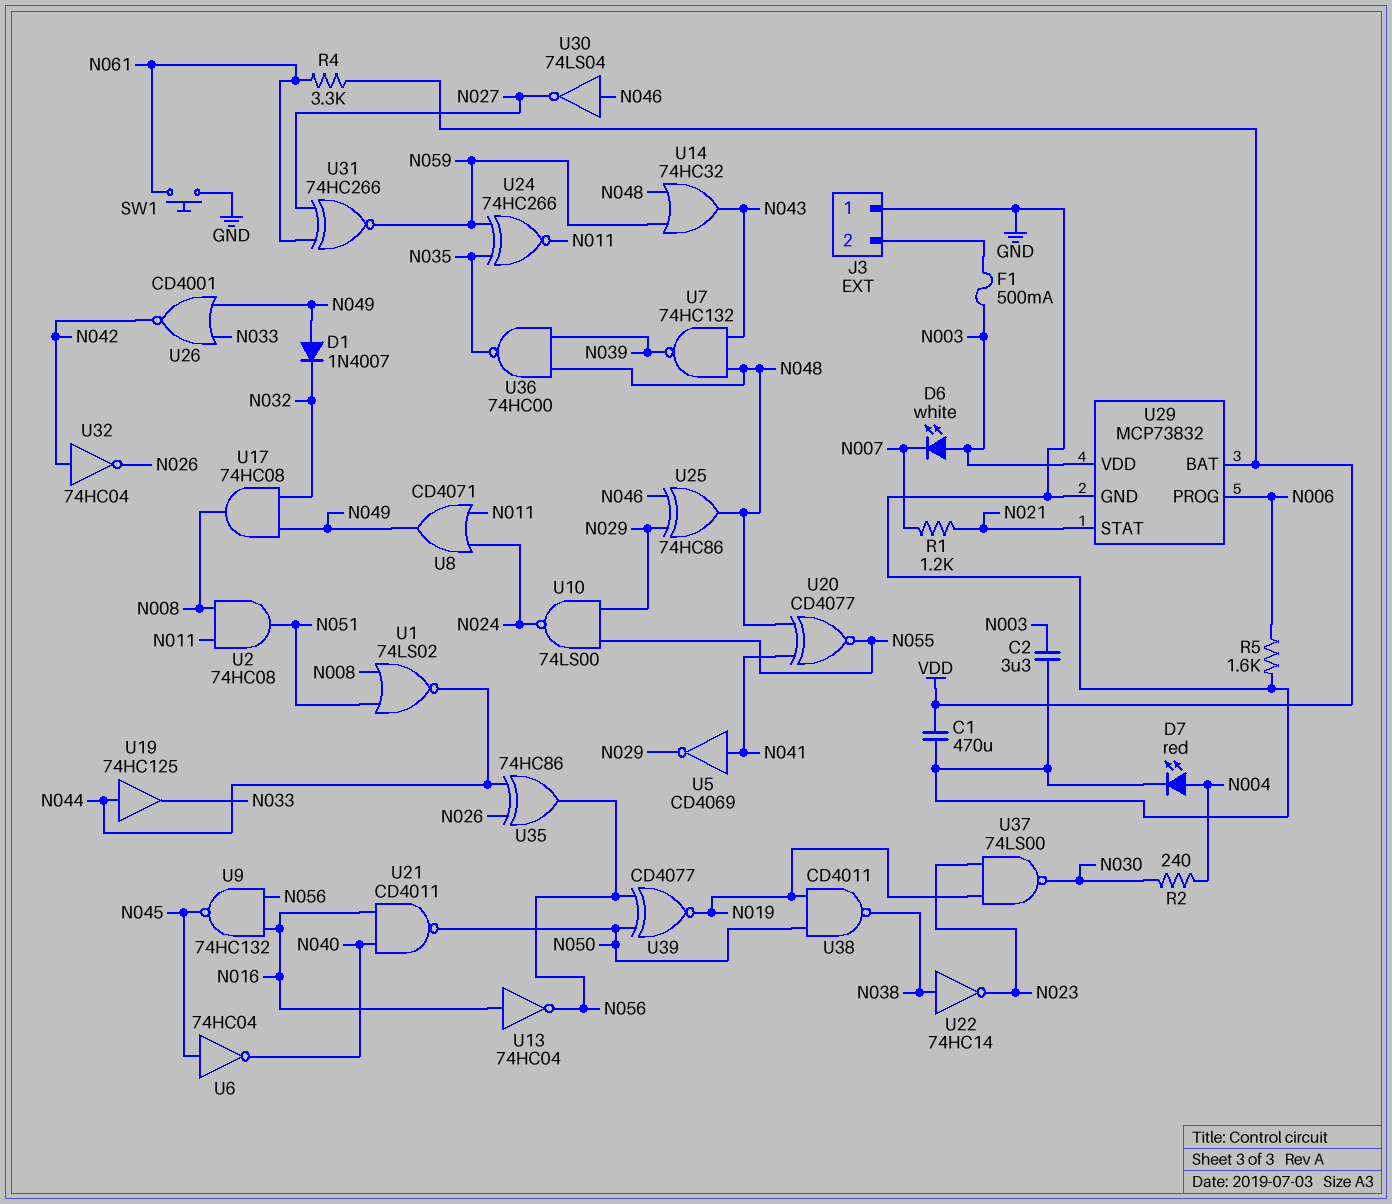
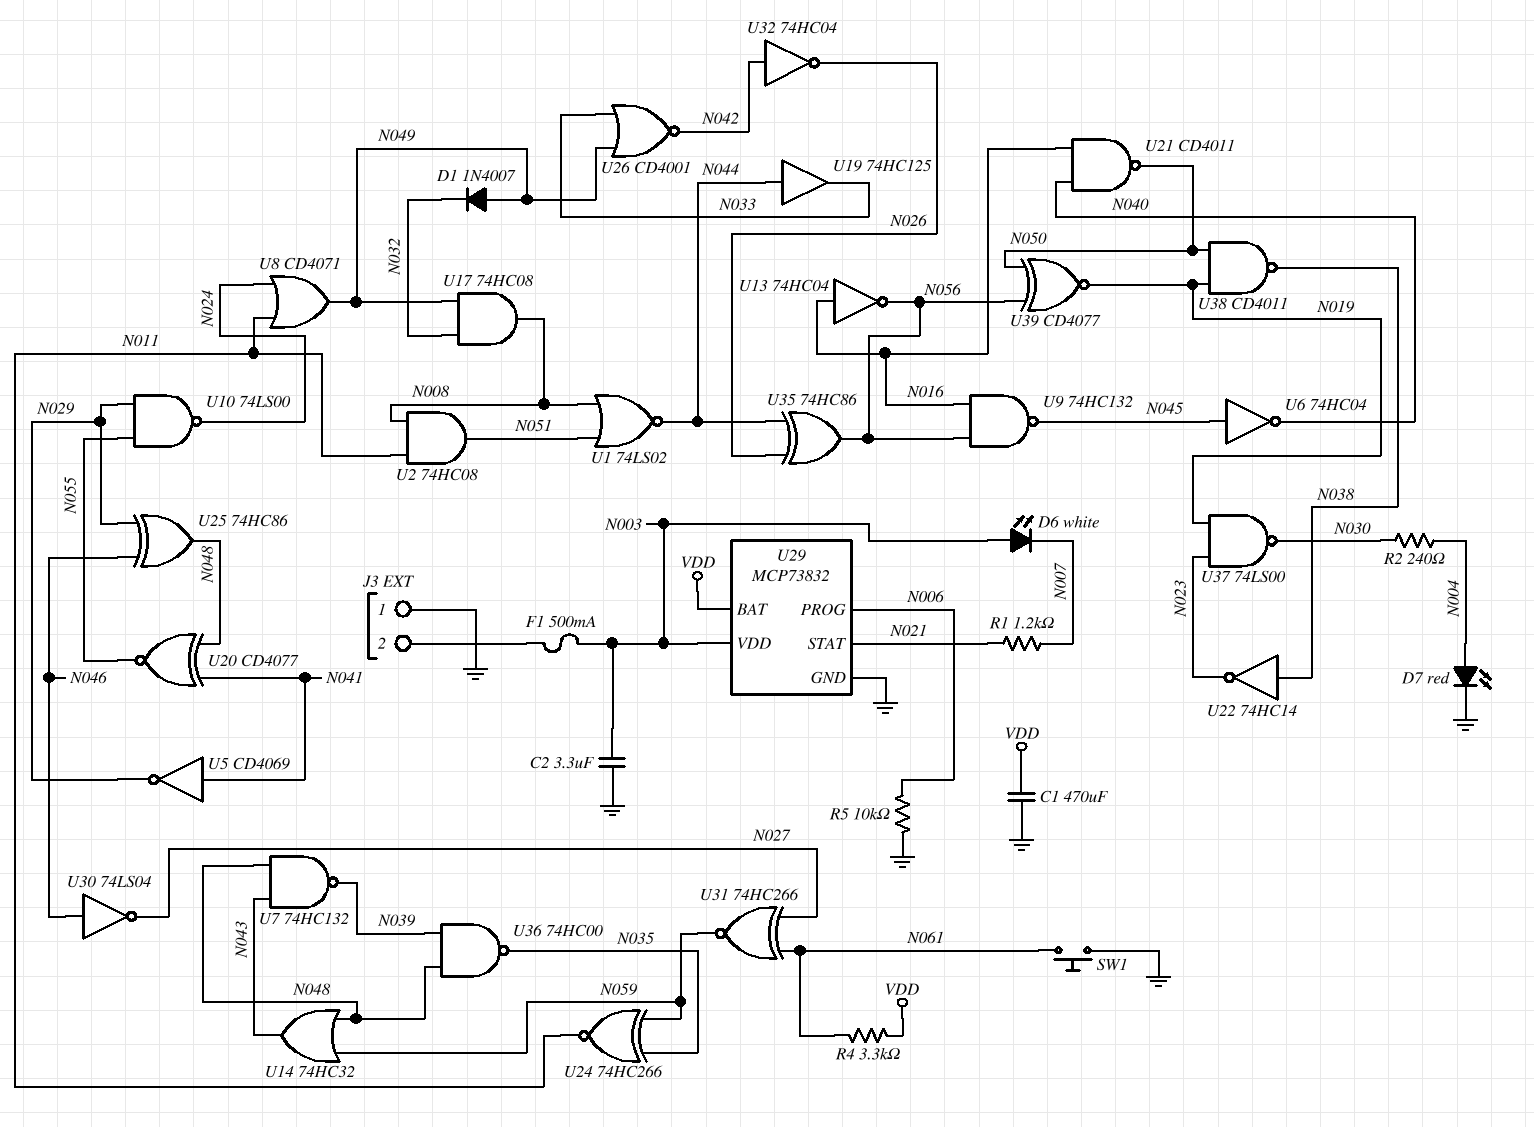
R5: 1.6k (GND, N006) -> 10k (GND, N006)

